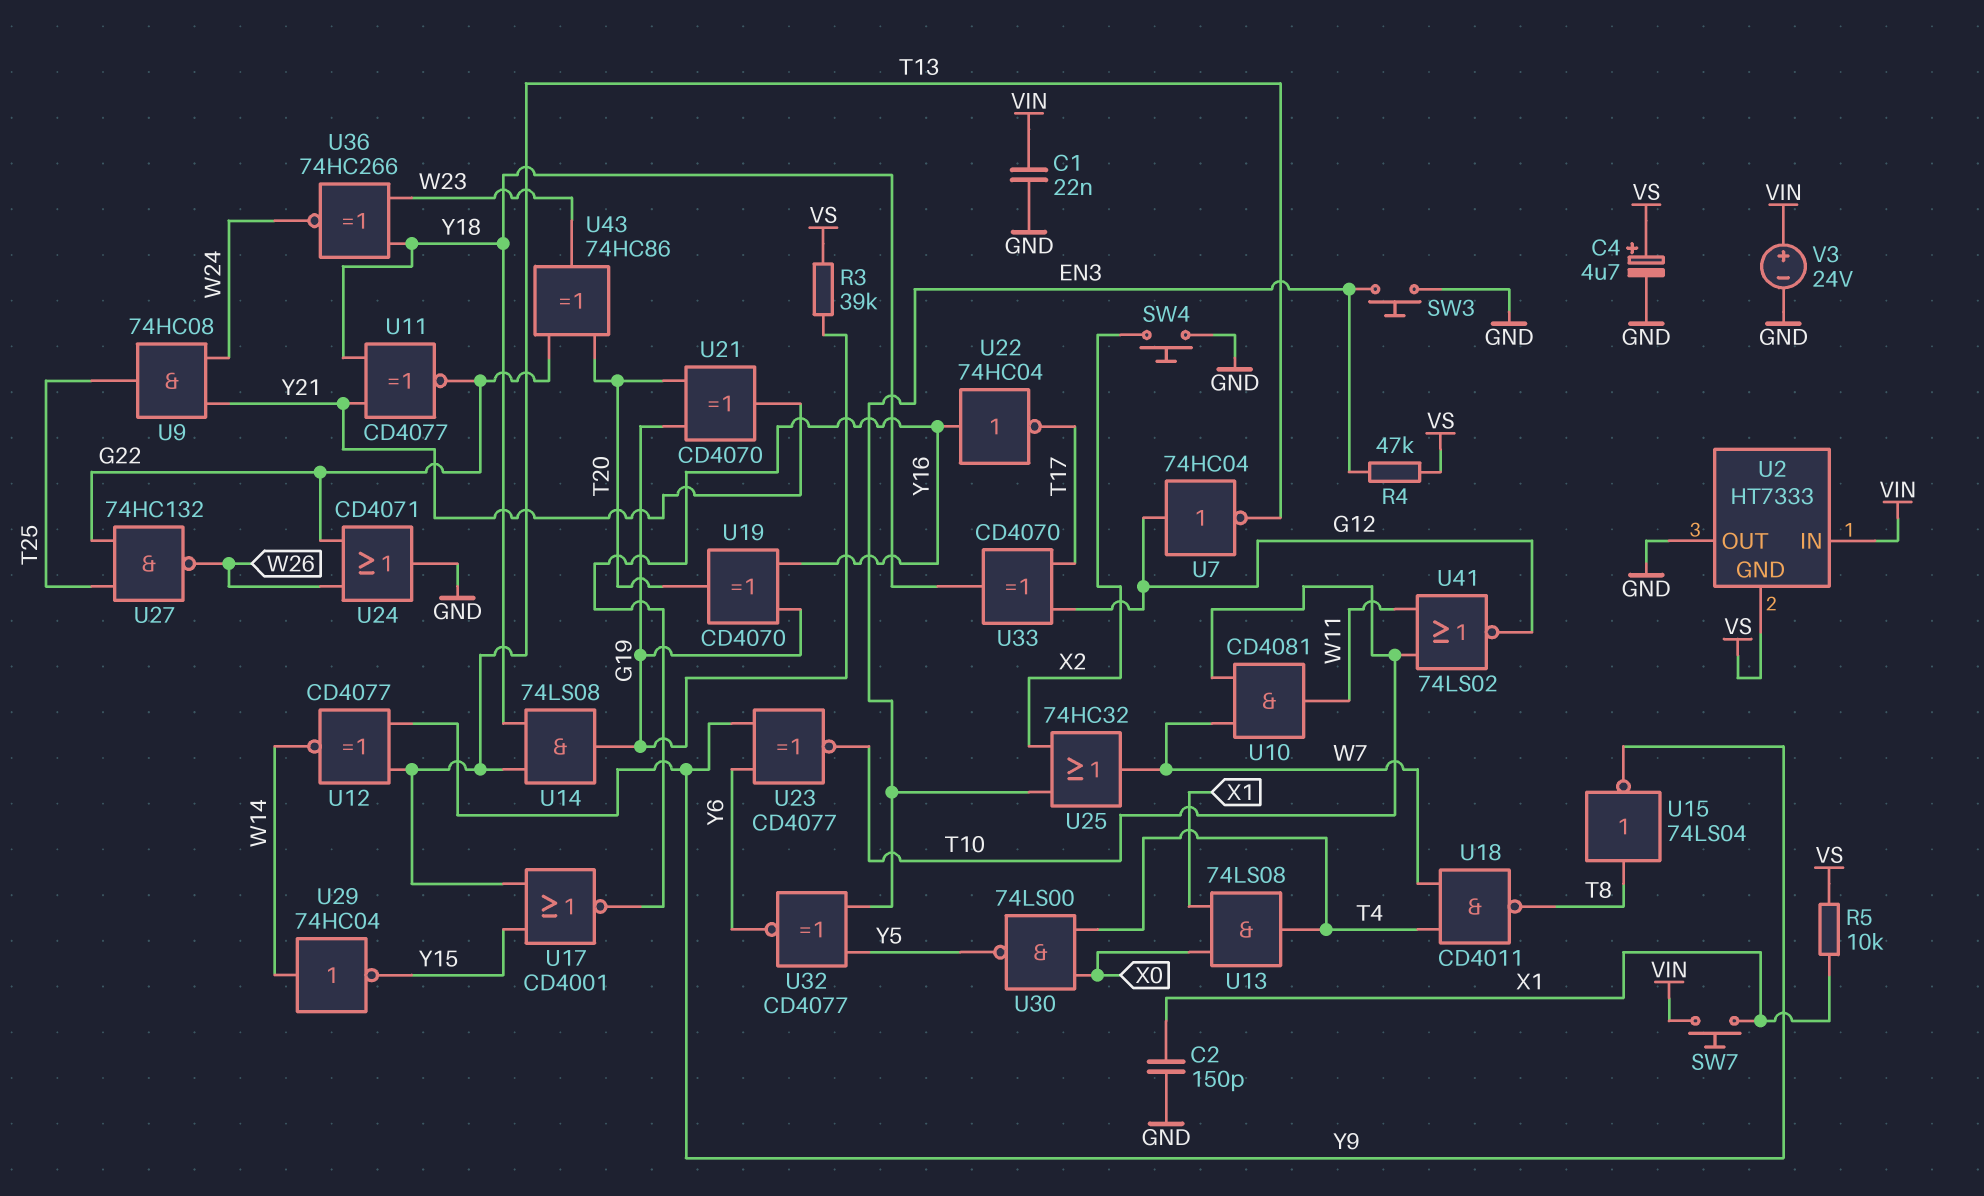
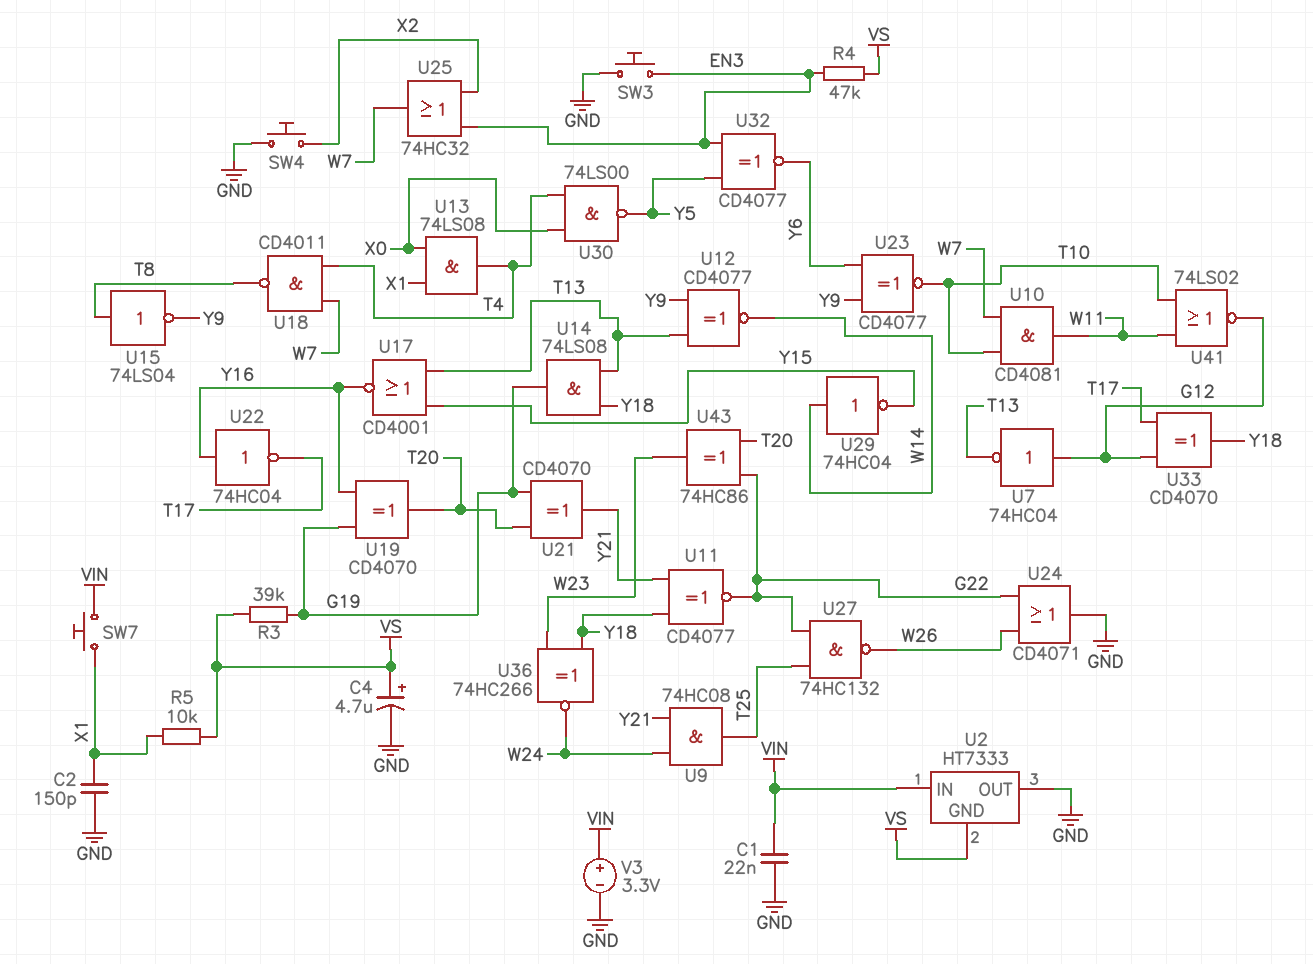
V3: 24V (plus VIN, minus GND) -> 3.3V (plus VIN, minus GND)

